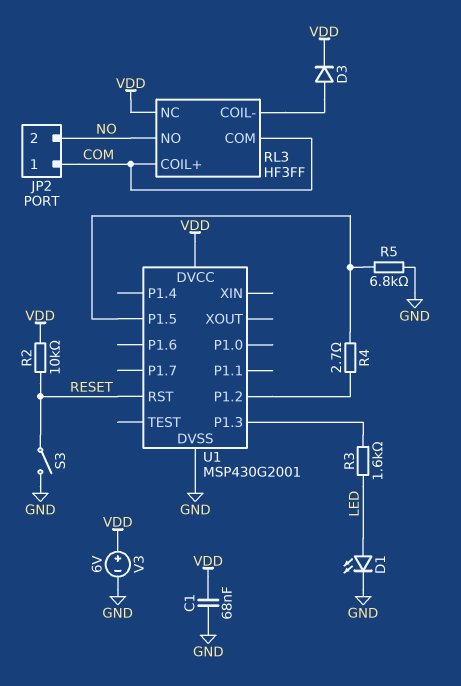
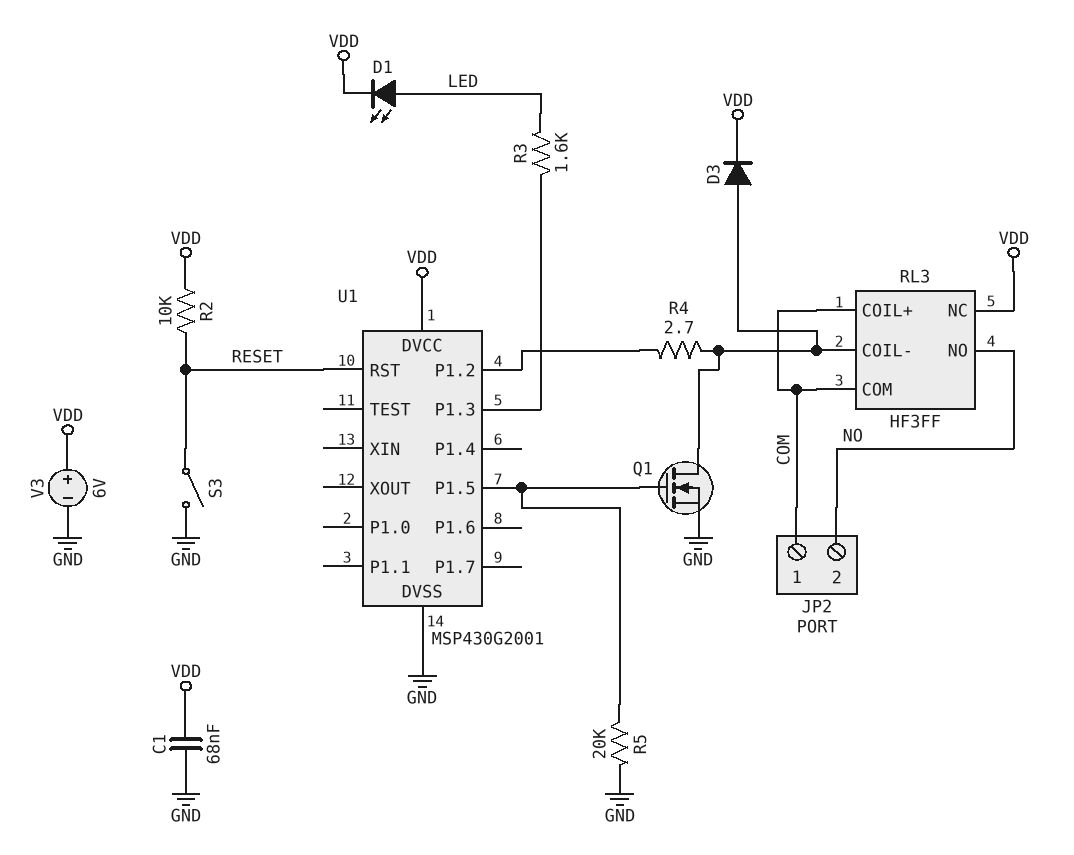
D1: LED (A LED, K GND) -> LED (A LED, K VDD)
Q1: none -> NMOS (G U1/P1.5, D RL3/COIL-, S GND)
R4: 2.7 (U1/P1.2, U1/P1.5) -> 2.7 (RL3/COIL-, U1/P1.2)
R5: 6.8k (GND, U1/P1.5) -> 20k (GND, U1/P1.5)

